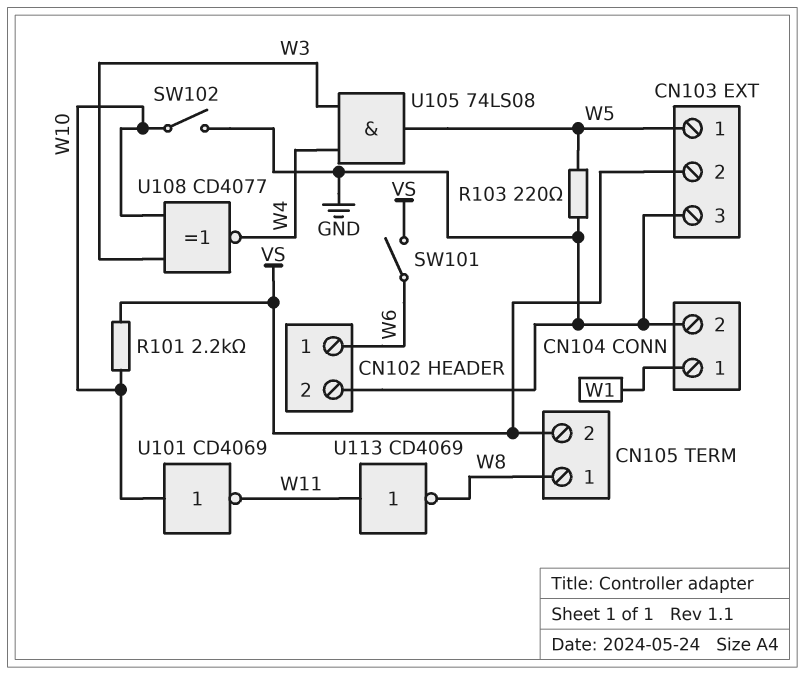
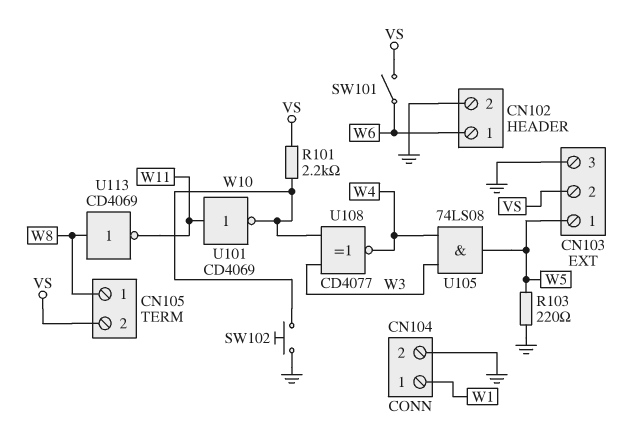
SW102: switch (GND, W10) -> button (GND, W10)
U101: NOT CD4069 (in W10, out W11) -> NOT CD4069 (in W11, out W10)
U113: NOT CD4069 (in W11, out W8) -> NOT CD4069 (in W8, out W11)

